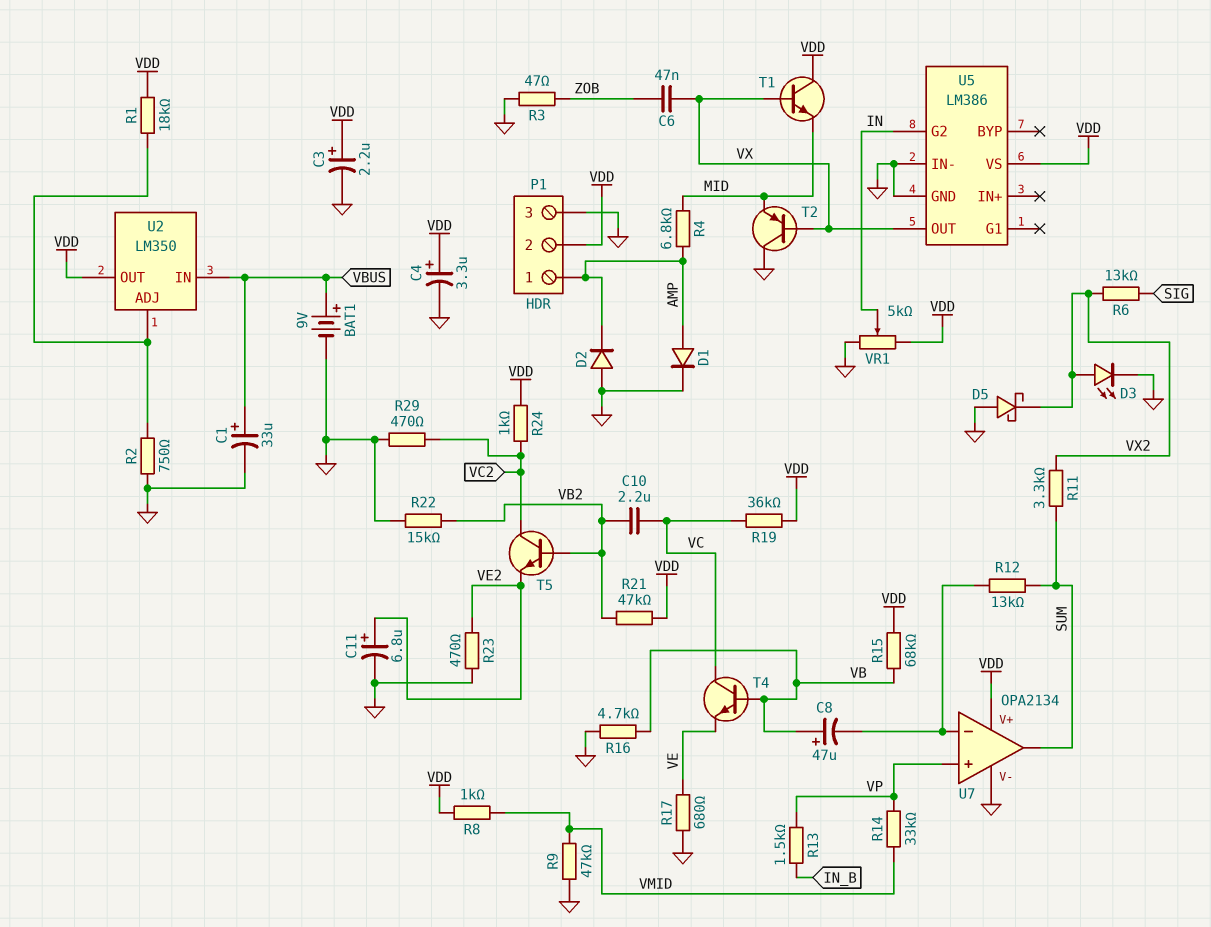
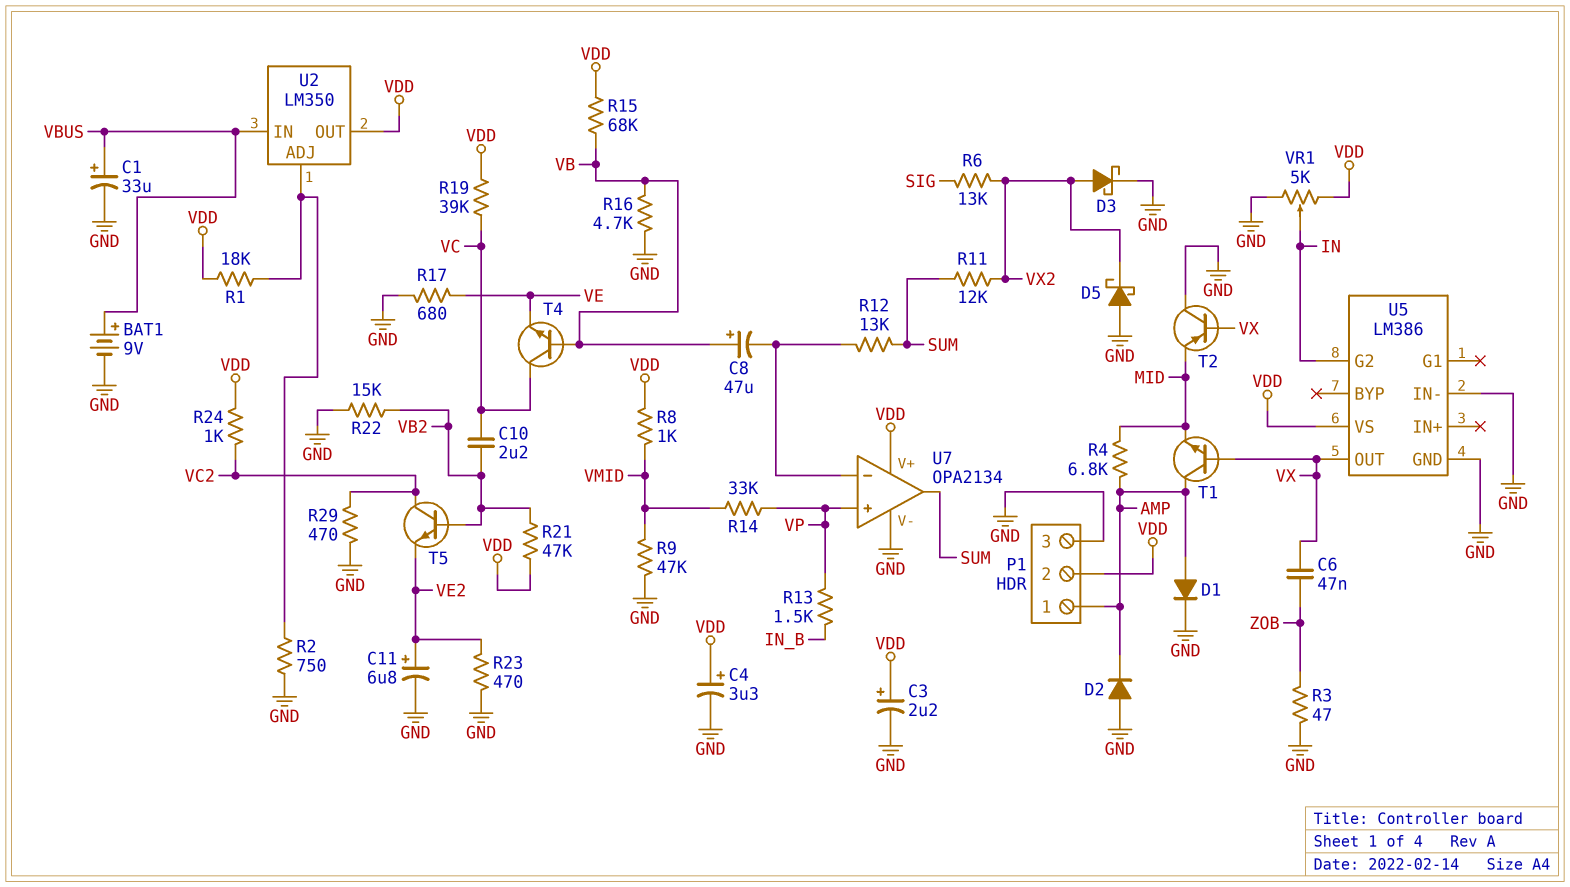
D3: LED (A VX2, K GND) -> schottky (A VX2, K GND)
R11: 3.3k (SUM, VX2) -> 12k (SUM, VX2)
R19: 36k (VC, VDD) -> 39k (VC, VDD)
T1: NPN (B VX, C VDD, E MID) -> NPN (B VX, C AMP, E MID)

